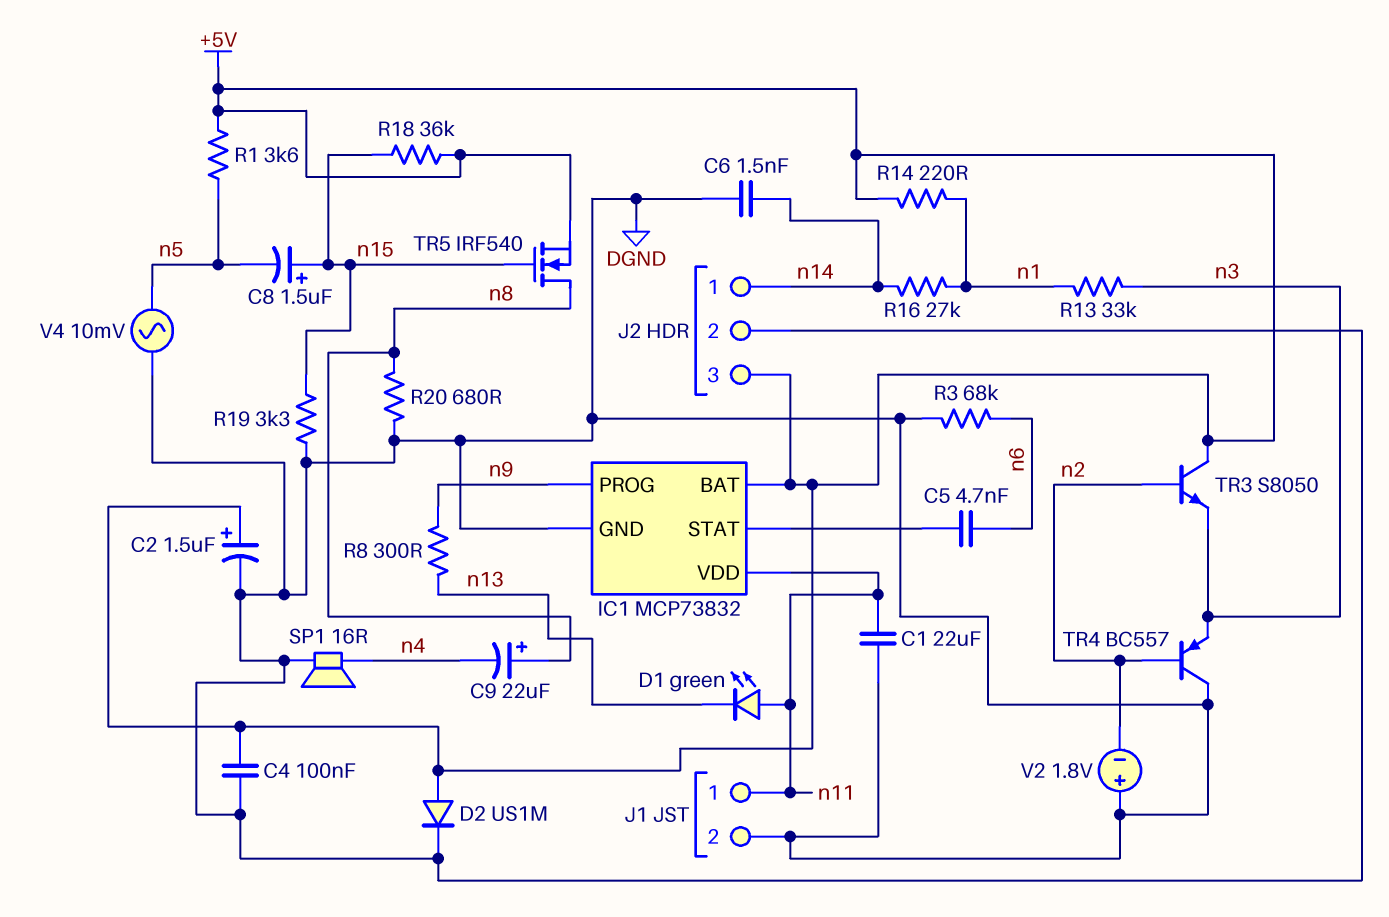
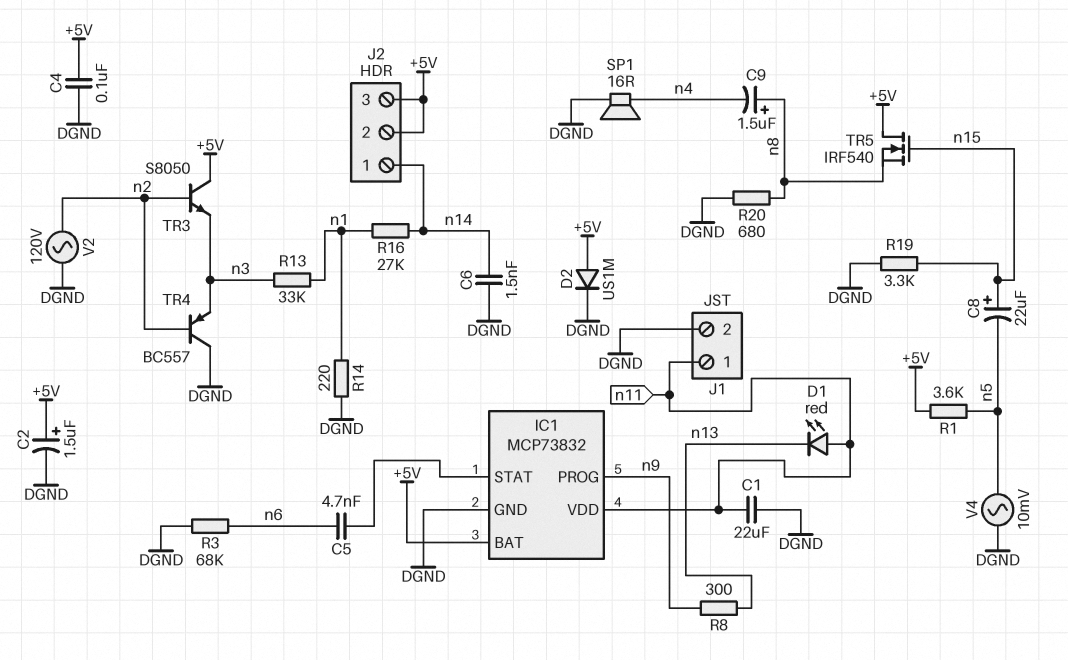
C8: 1.5uF (plus n15, minus n5) -> 22uF (plus n15, minus n5)
C9: 22uF (plus n8, minus n4) -> 1.5uF (plus n8, minus n4)
D1: LED green (A n11, K n13) -> LED red (A n11, K n13)
J2 pin 2: DGND -> +5V
R14: 220 (+5V, n1) -> 220 (DGND, n1)
R18: 36k (+5V, n15) -> none
TR5: NMOS IRF540 (G n15, D n8, S +5V) -> NMOS IRF540 (G n15, D +5V, S n8)
V2: 1.8V (plus DGND, minus n2) -> AC 120V (DGND, n2)

